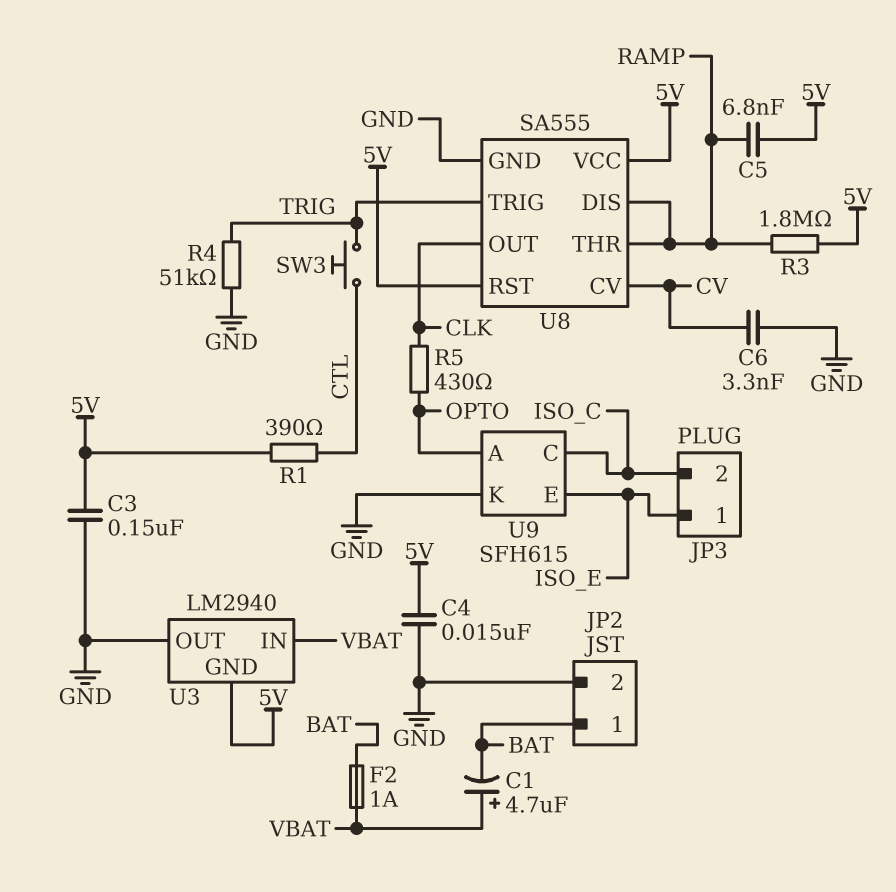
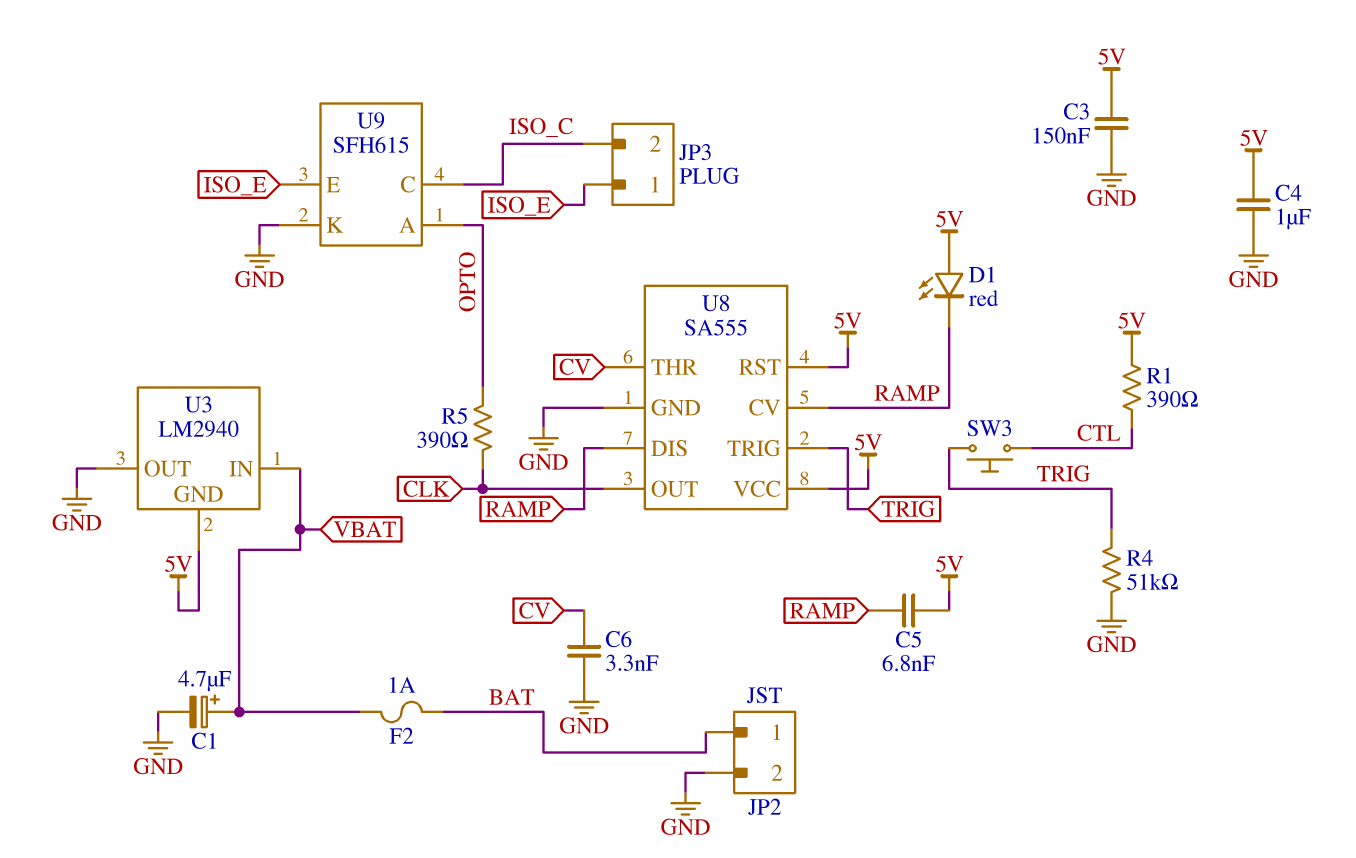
C1: 4.7uF (plus VBAT, minus BAT) -> 4.7uF (plus VBAT, minus GND)
C4: 15nF (5V, GND) -> 1uF (5V, GND)
D1: none -> LED red (A 5V, K RAMP)
R3: 1.8M (5V, RAMP) -> none
R5: 430 (CLK, OPTO) -> 390 (CLK, OPTO)
U8 pin CV: CV -> RAMP
U8 pin THR: RAMP -> CV

